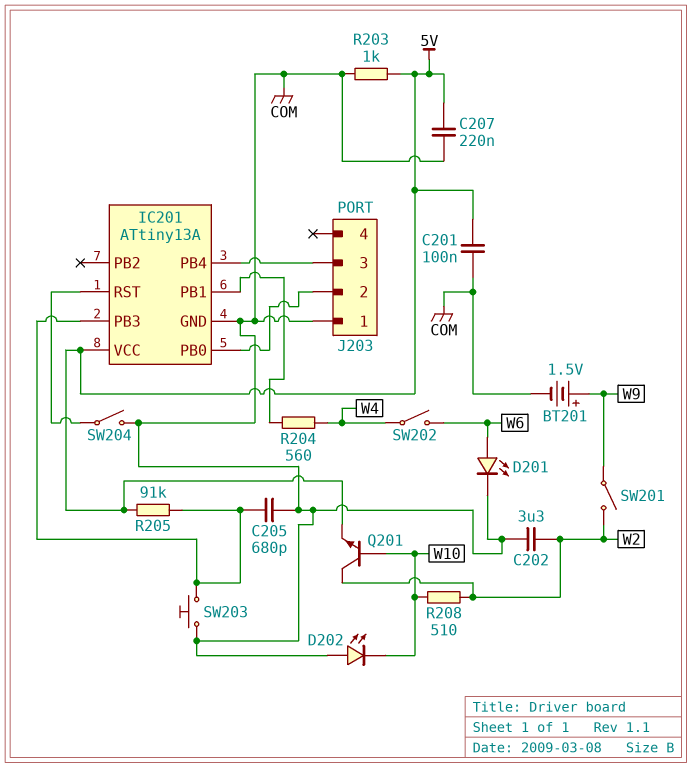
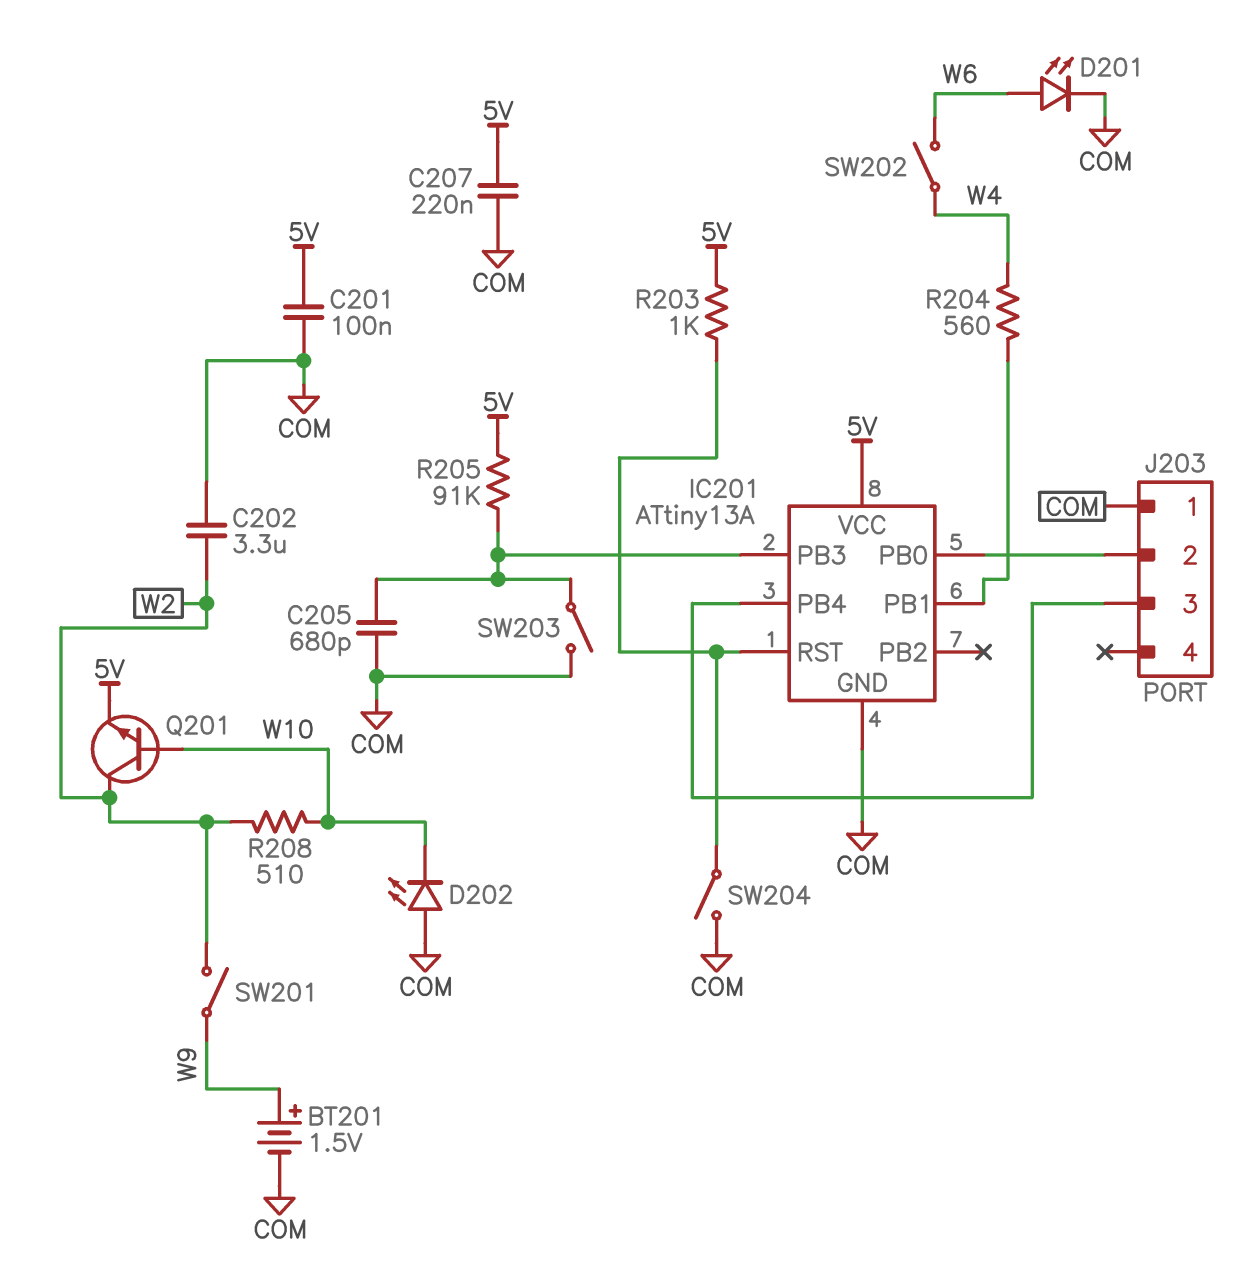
R203: 1k (5V, COM) -> 1k (5V, IC201/RST)
SW203: button (COM, IC201/PB3) -> switch (COM, IC201/PB3)

